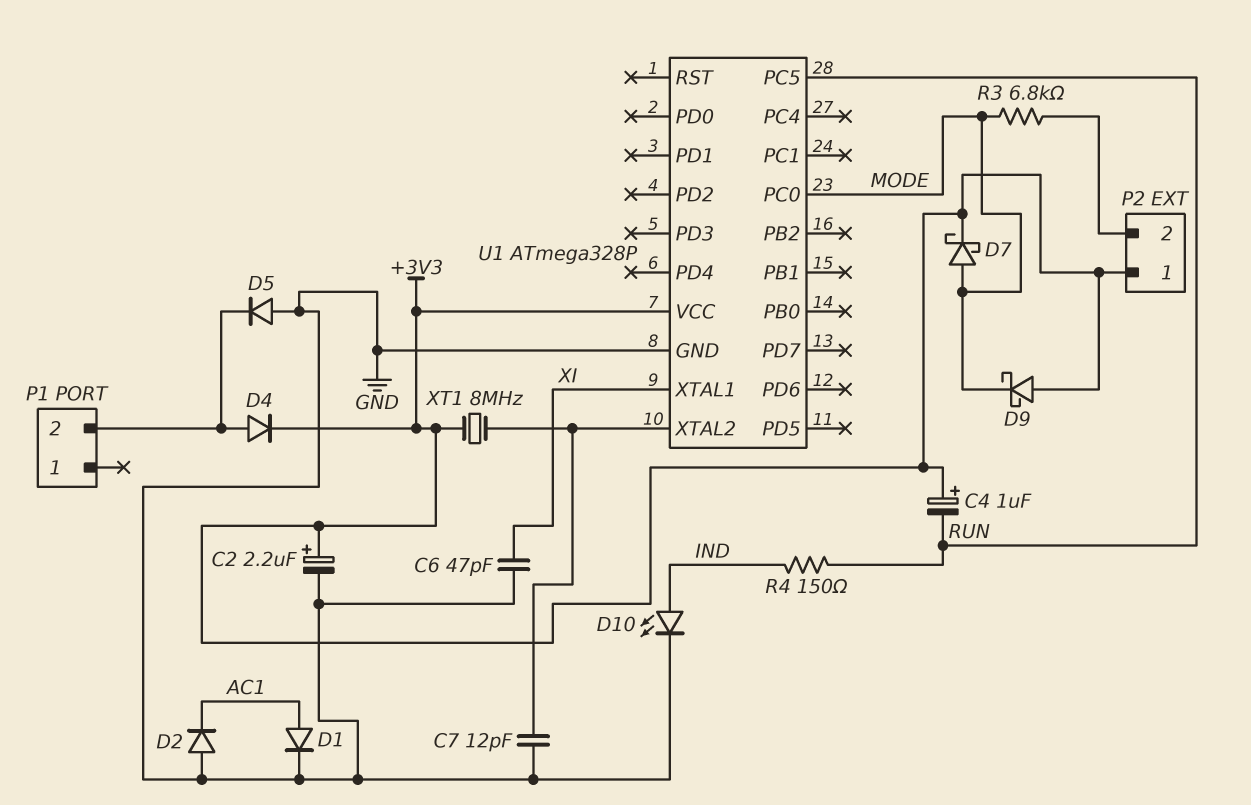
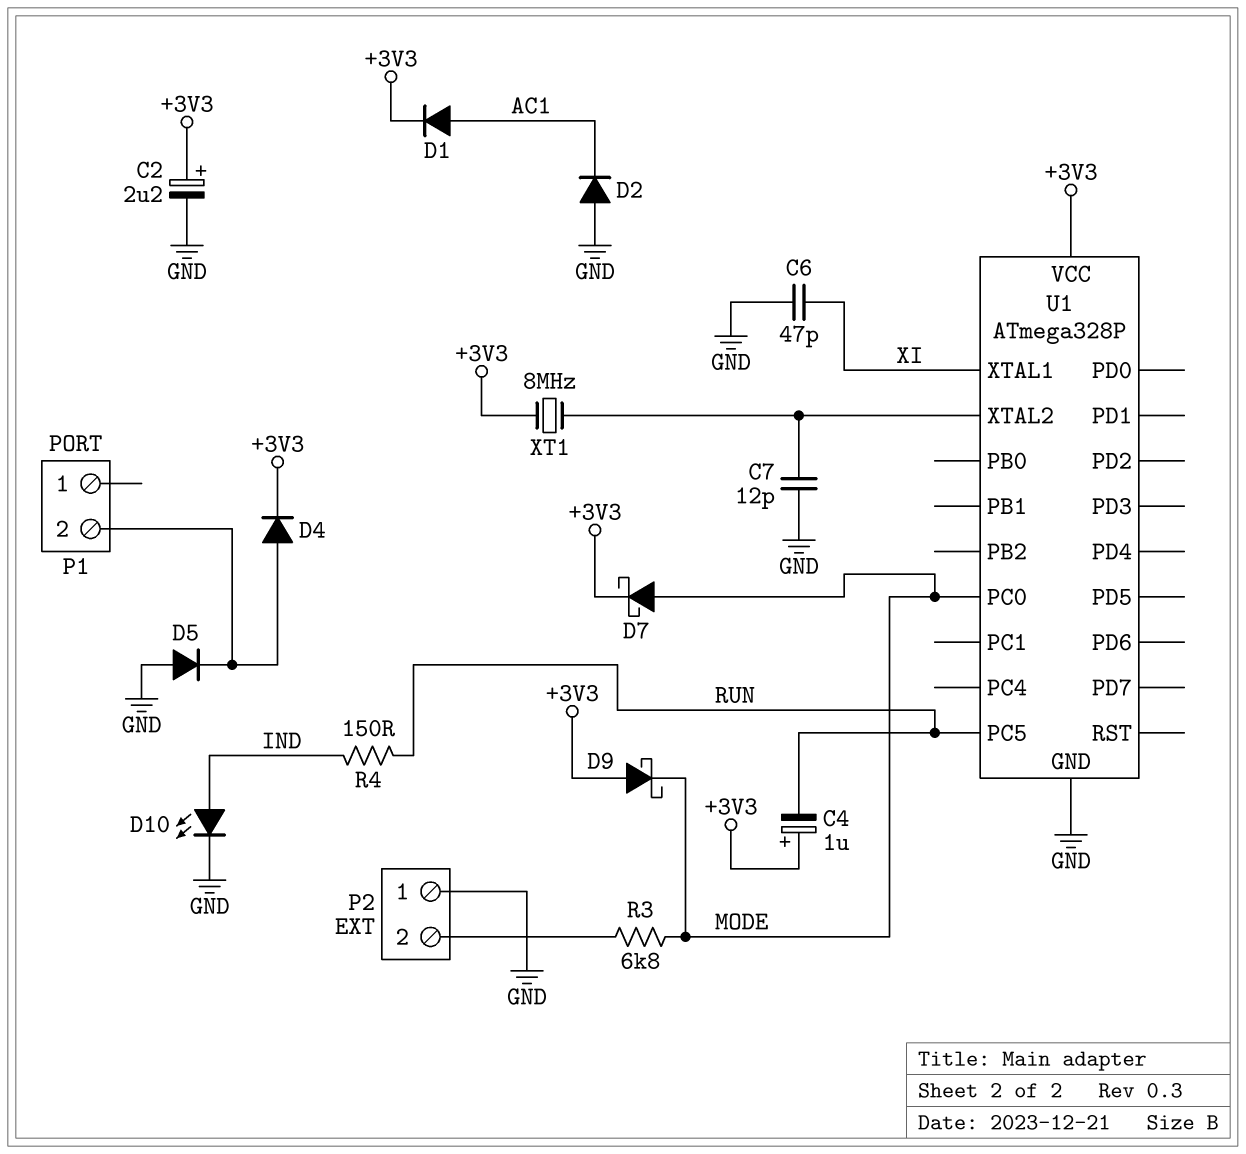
D1: diode (A AC1, K GND) -> diode (A AC1, K +3V3)
P2 pin 1: +3V3 -> GND

